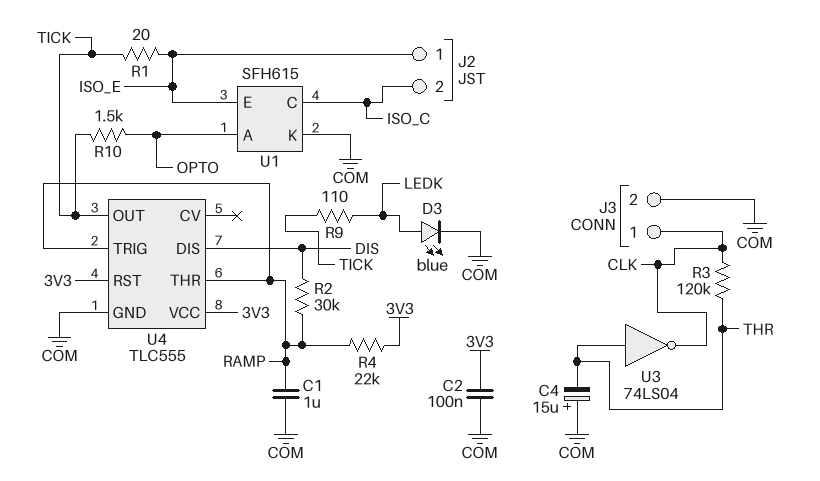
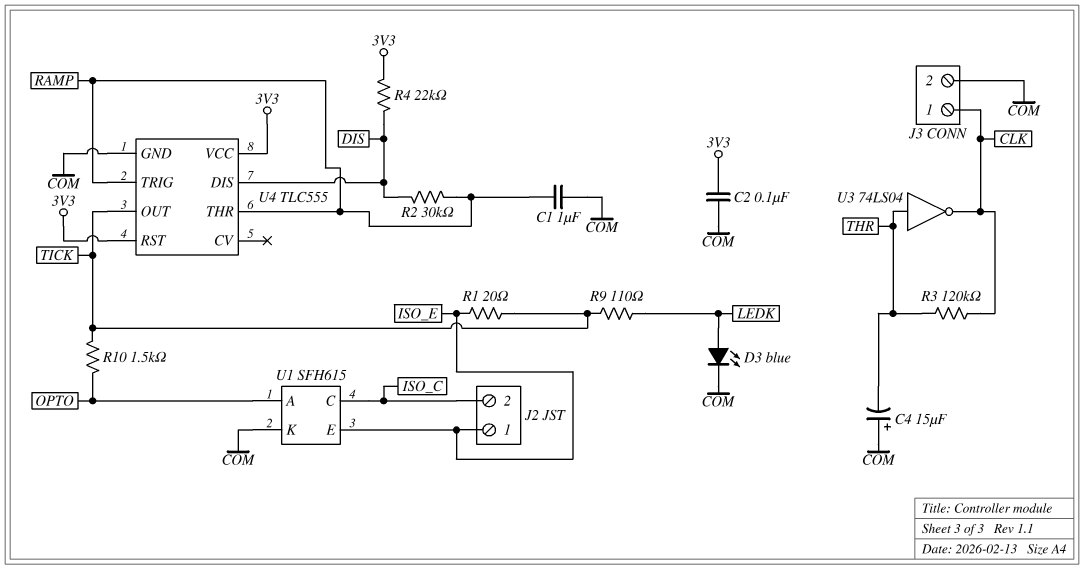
R4: 22k (3V3, RAMP) -> 22k (3V3, DIS)

